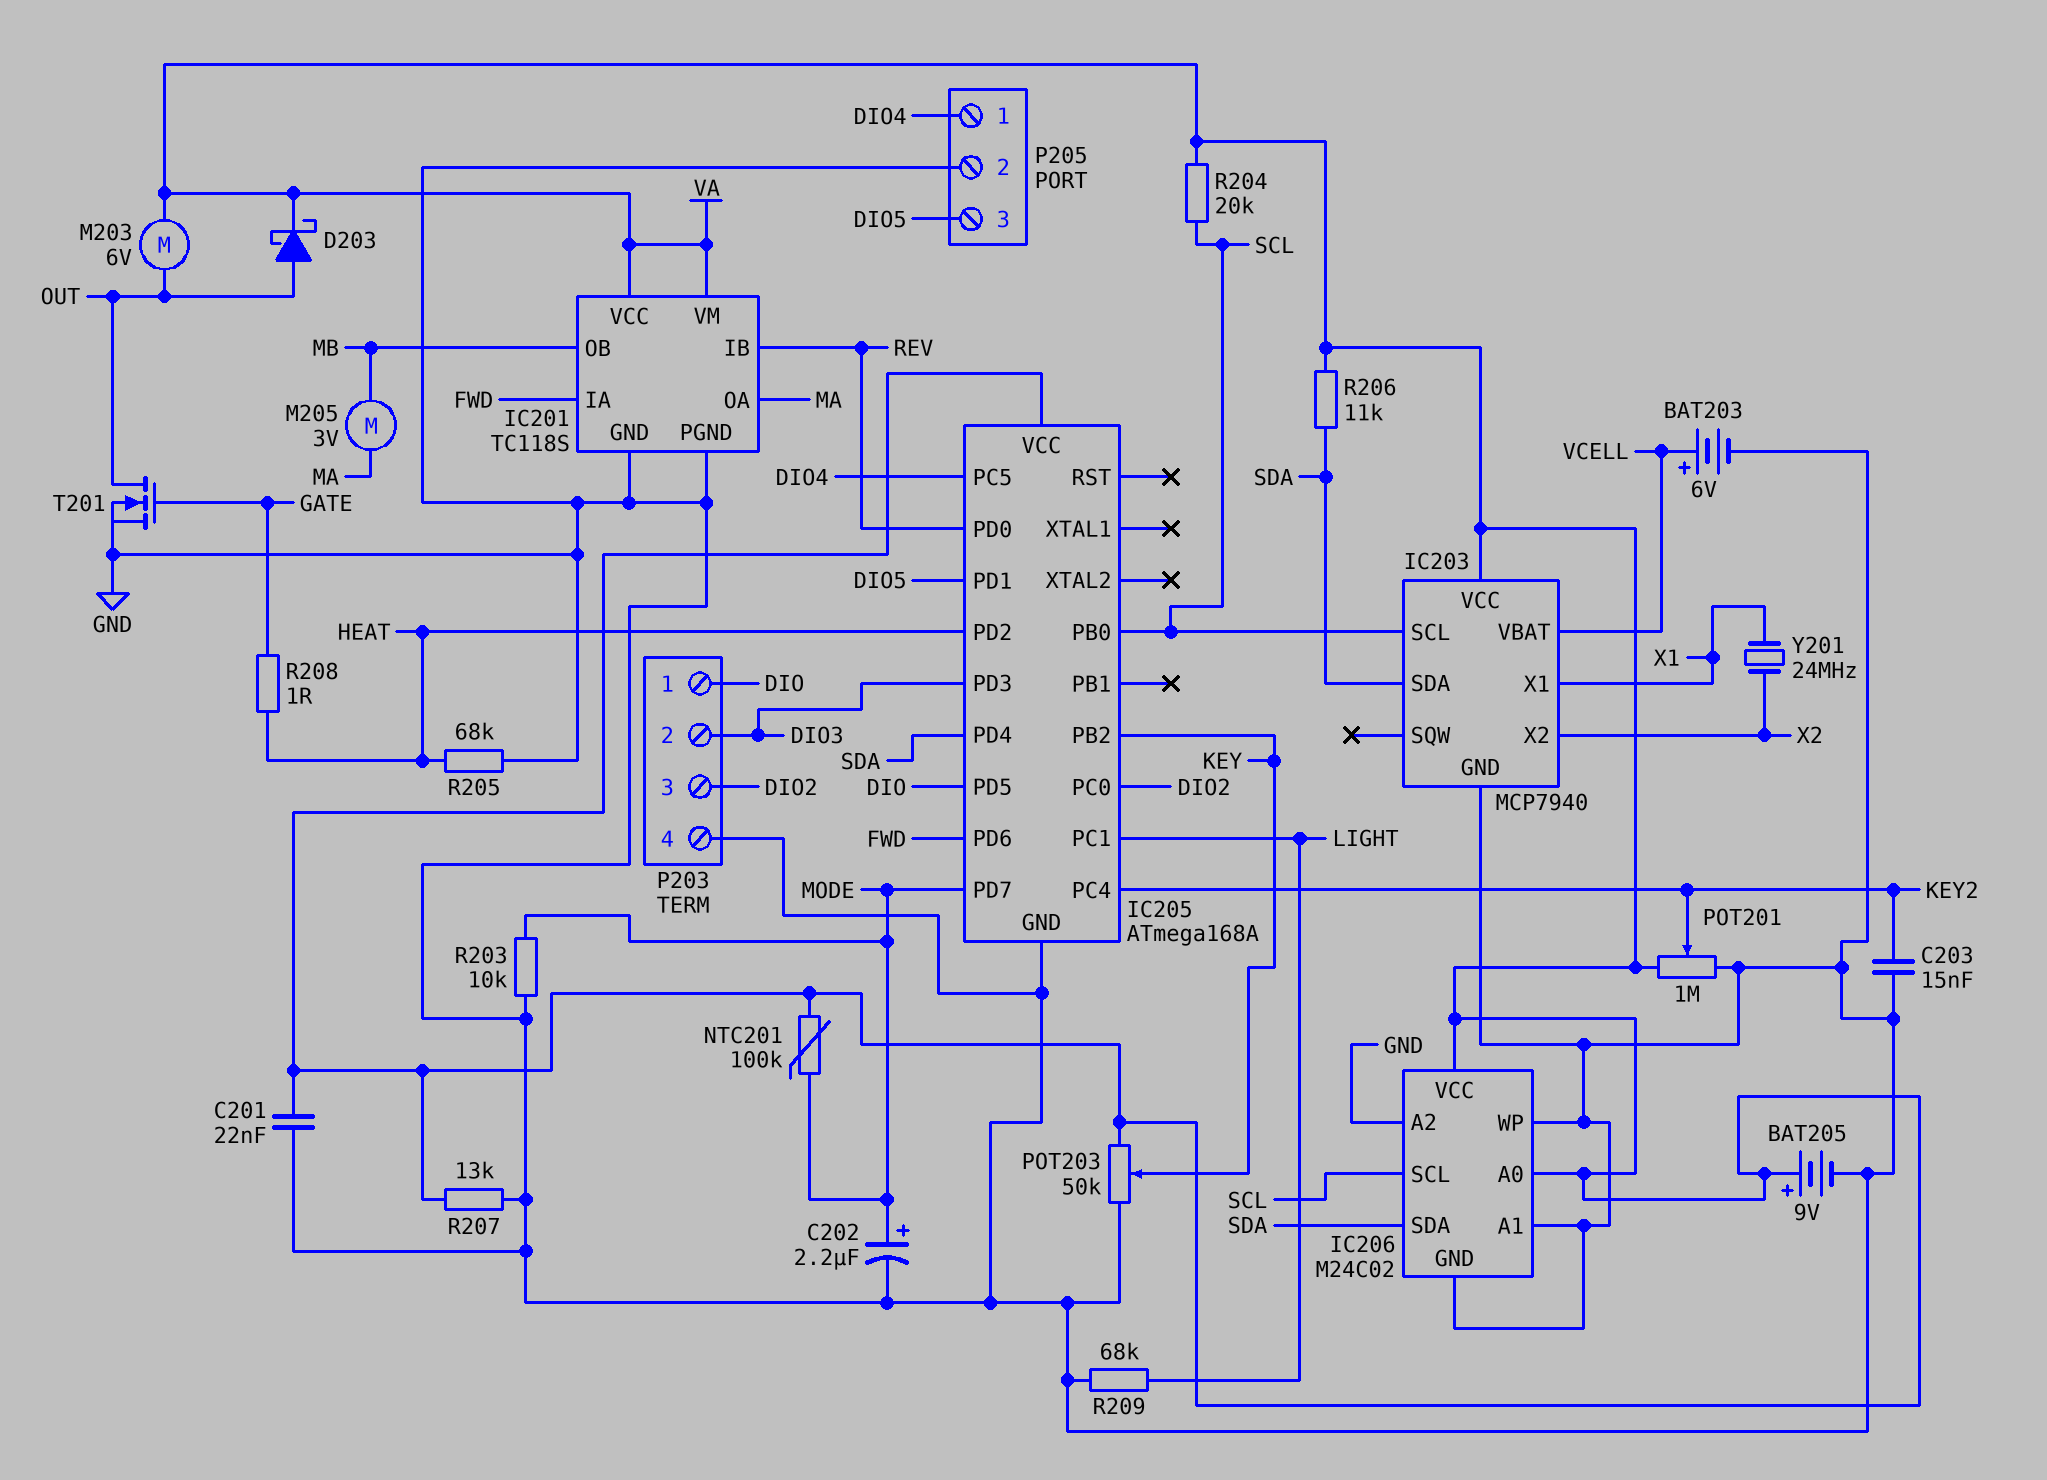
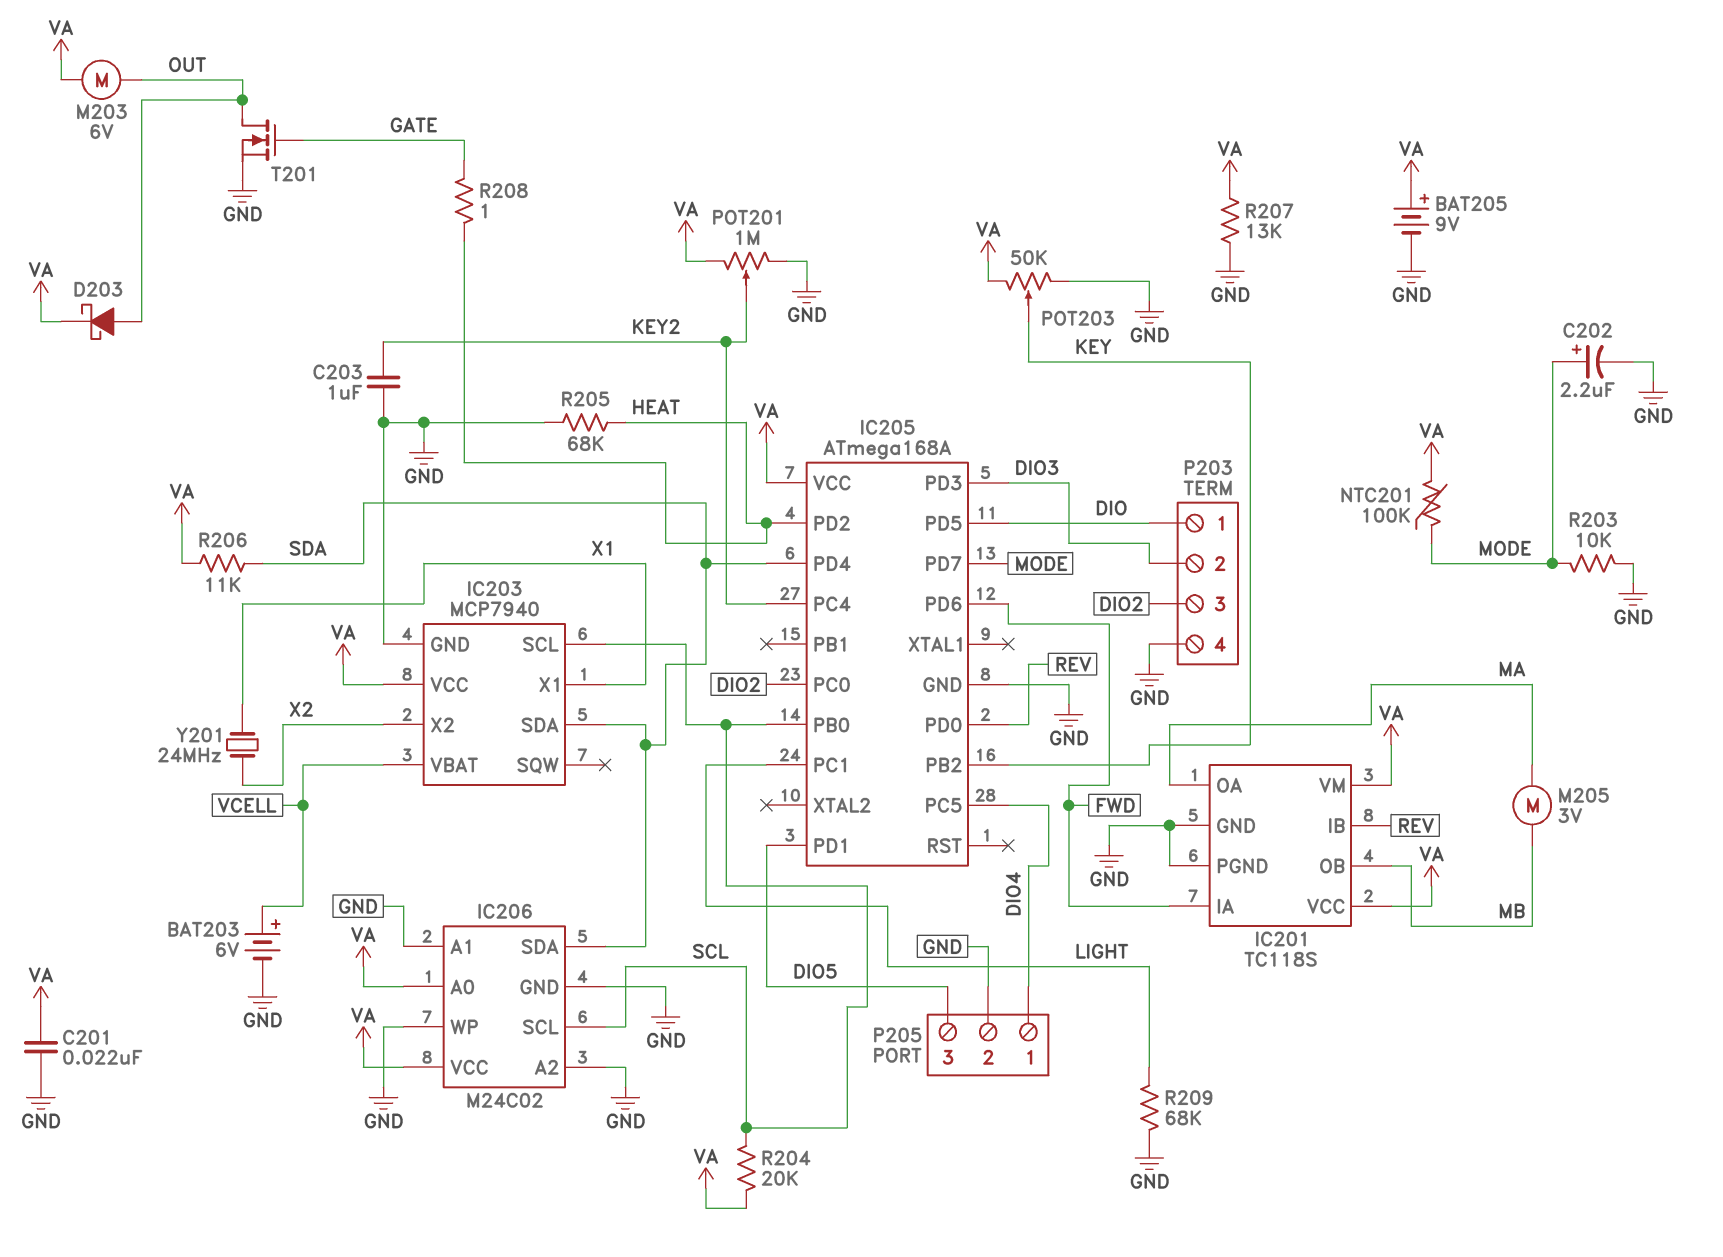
C203: 15nF (GND, KEY2) -> 1uF (GND, KEY2)

